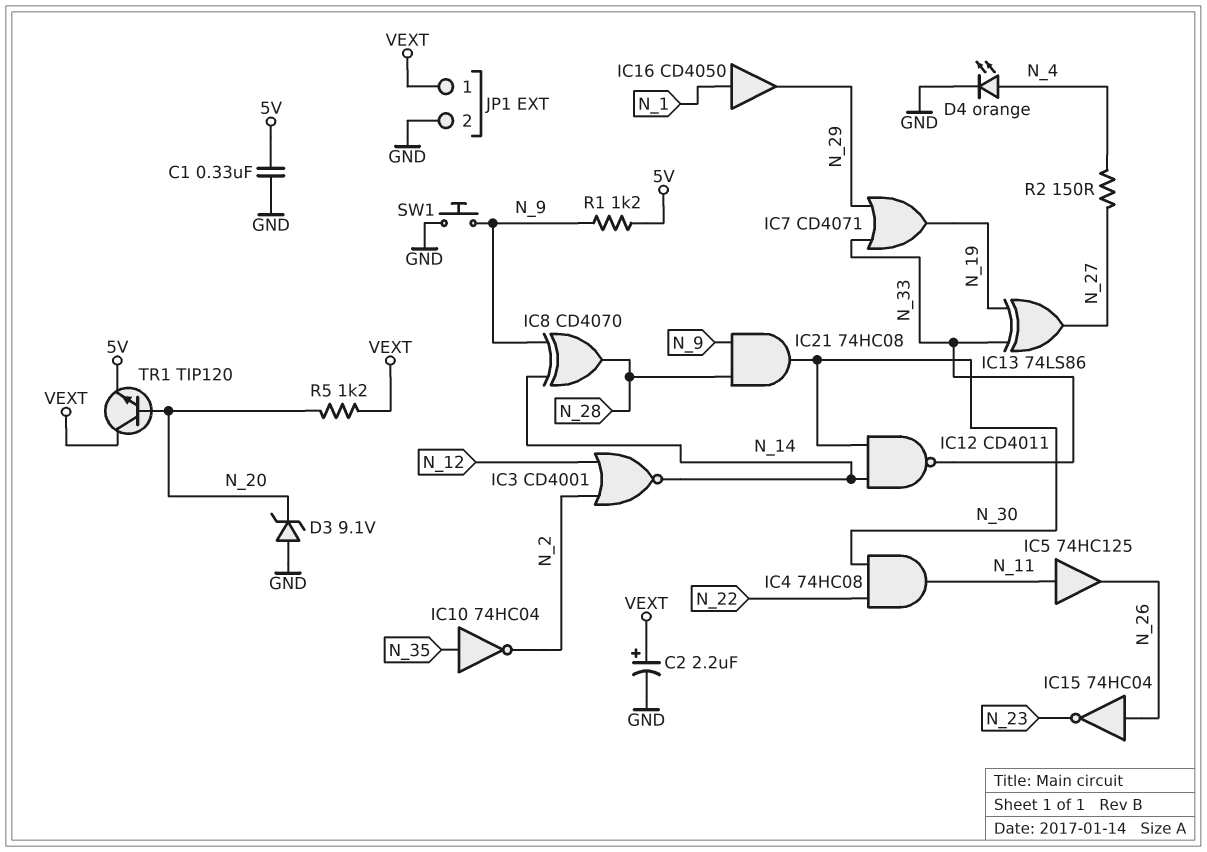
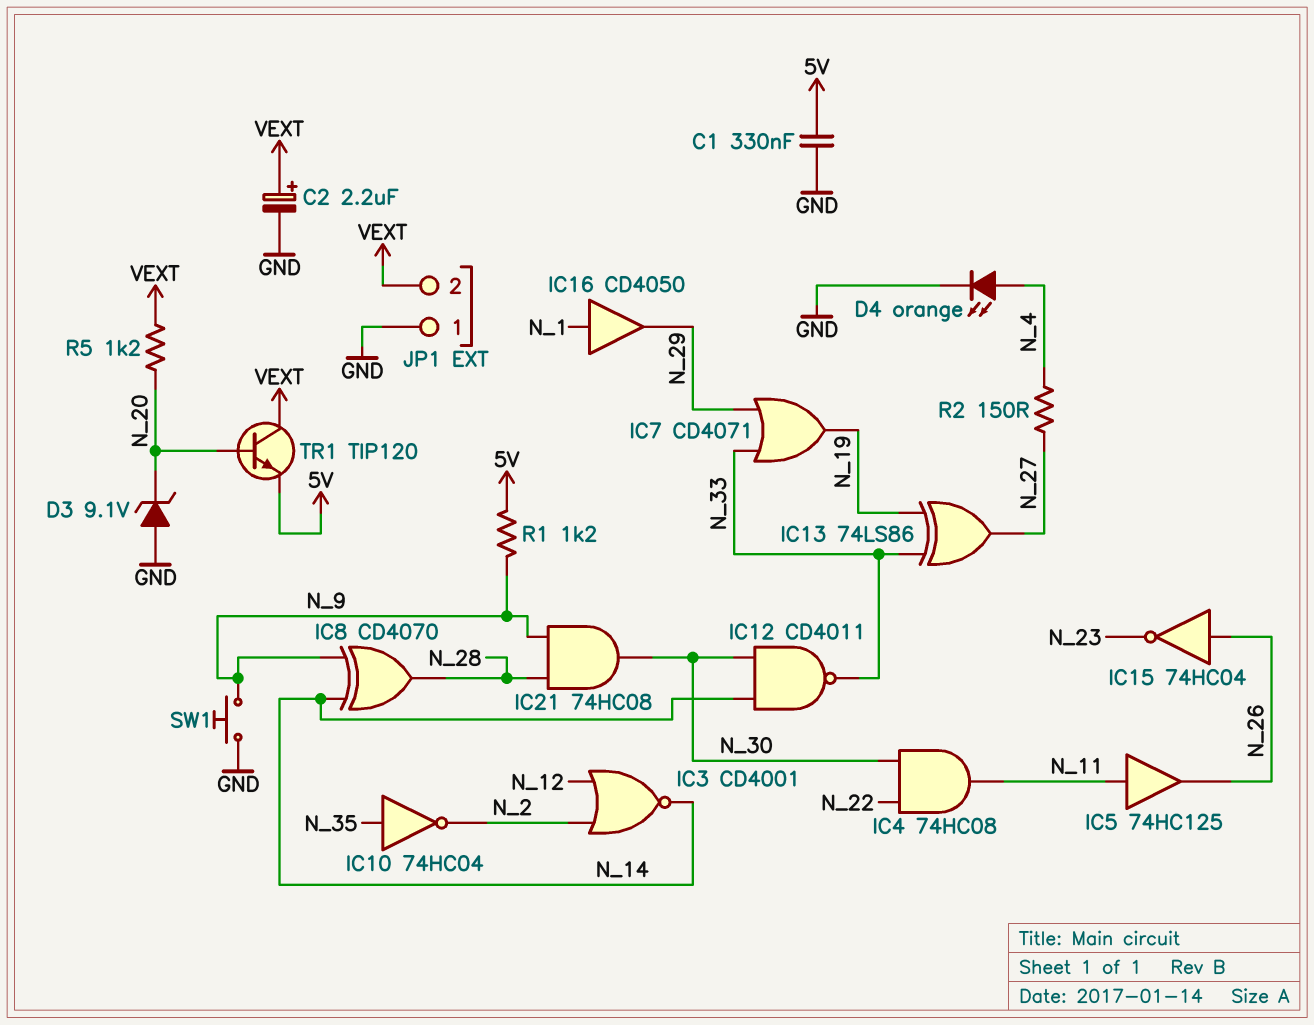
JP1 pin 1: VEXT -> GND
JP1 pin 2: GND -> VEXT

